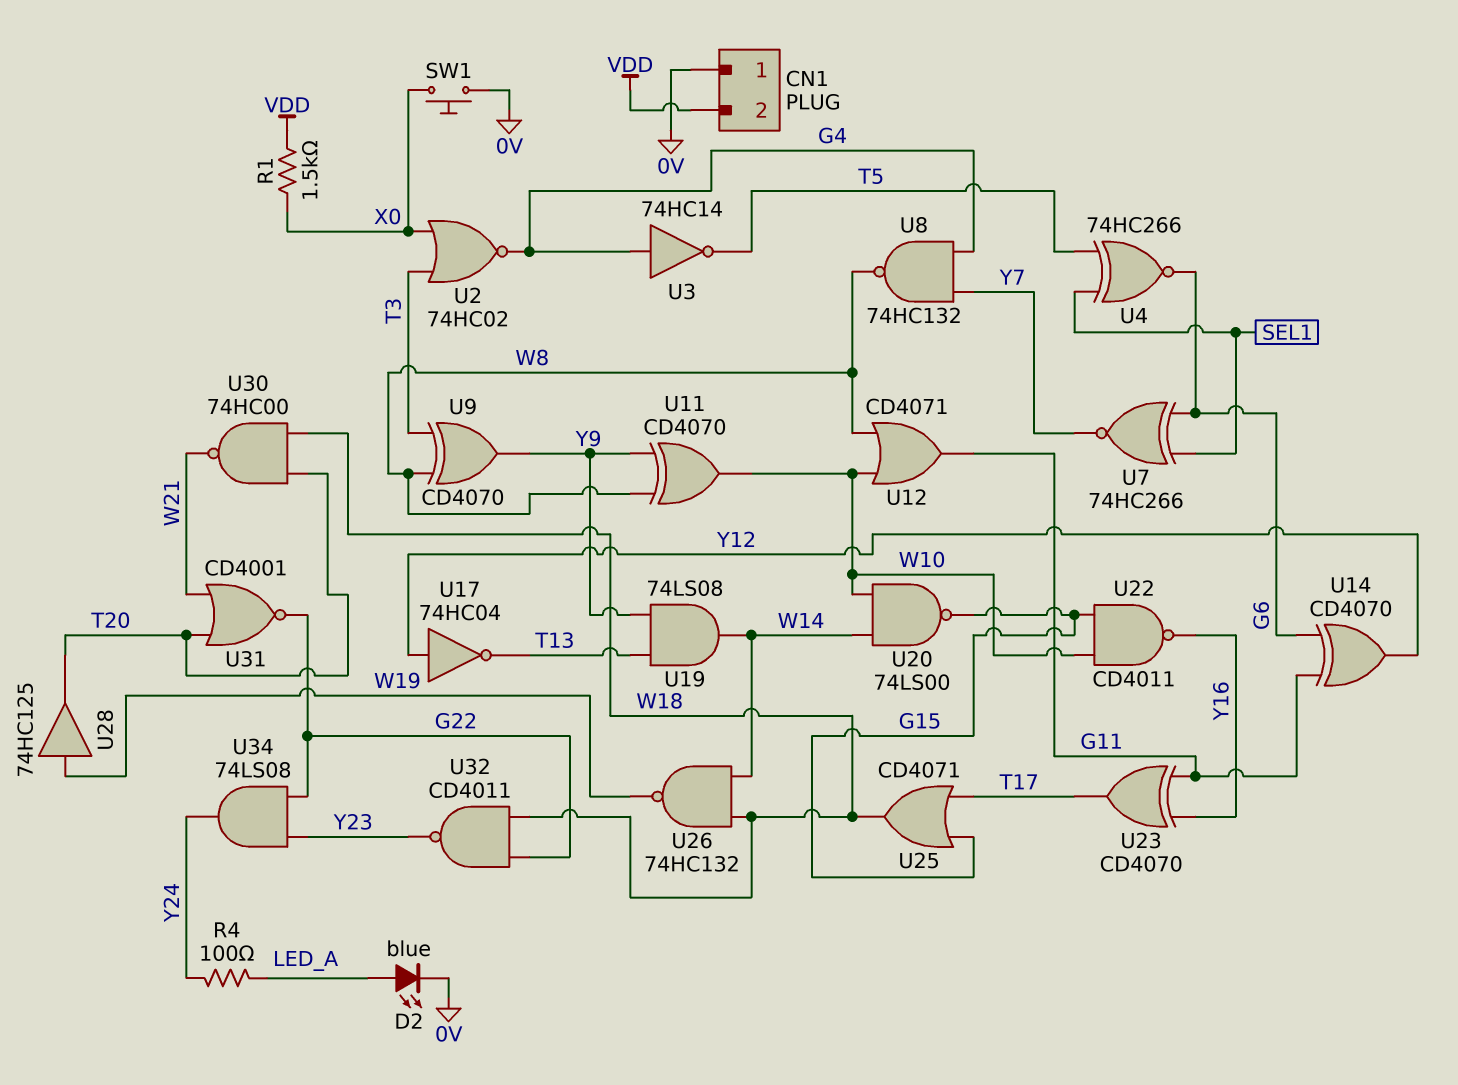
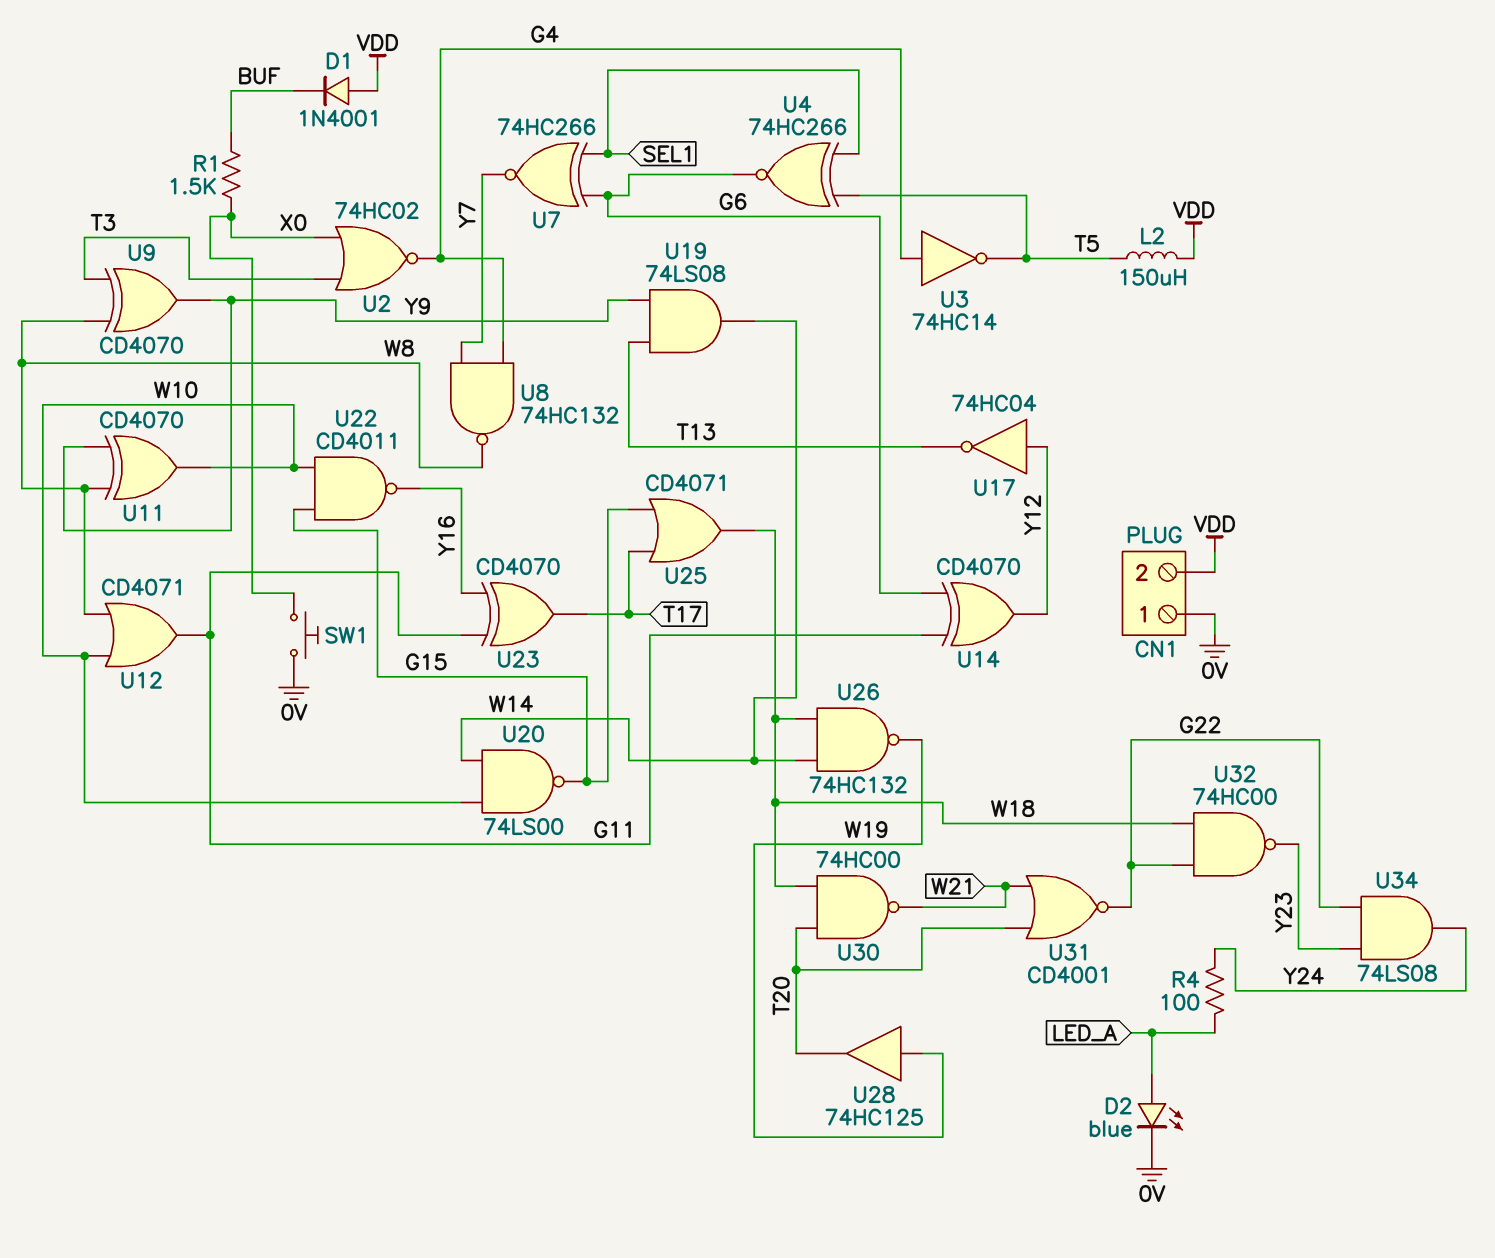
D1: none -> diode 1N4001 (A VDD, K BUF)
L2: none -> 150uH (T5, VDD)
R1: 1.5k (VDD, X0) -> 1.5k (BUF, X0)
U32: NAND CD4011 (in G22, in W18, out Y23) -> NAND 74HC00 (in G22, in W18, out Y23)

